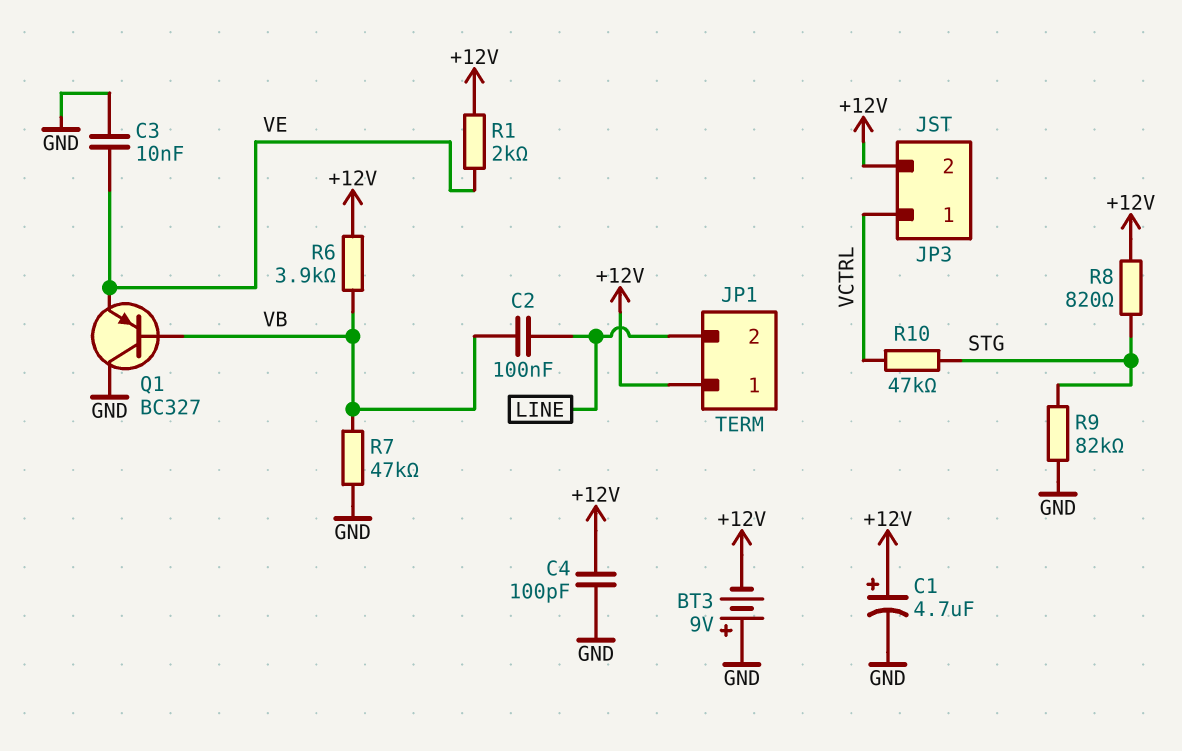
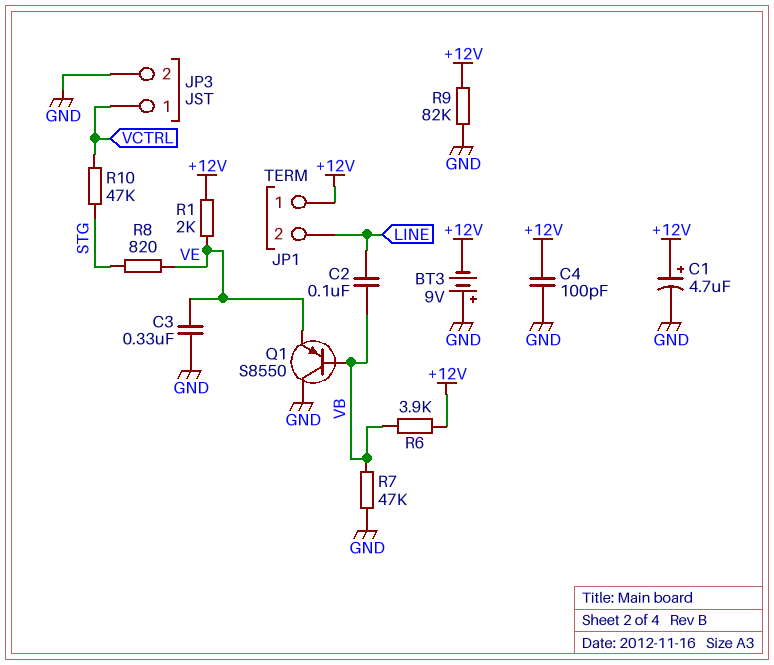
C3: 10nF (GND, VE) -> 330nF (GND, VE)
JP3 pin 2: +12V -> GND
Q1: PNP BC327 (B VB, C GND, E VE) -> PNP S8550 (B VB, C GND, E VE)
R8: 820 (+12V, STG) -> 820 (STG, VE)
R9: 82k (GND, STG) -> 82k (+12V, GND)

